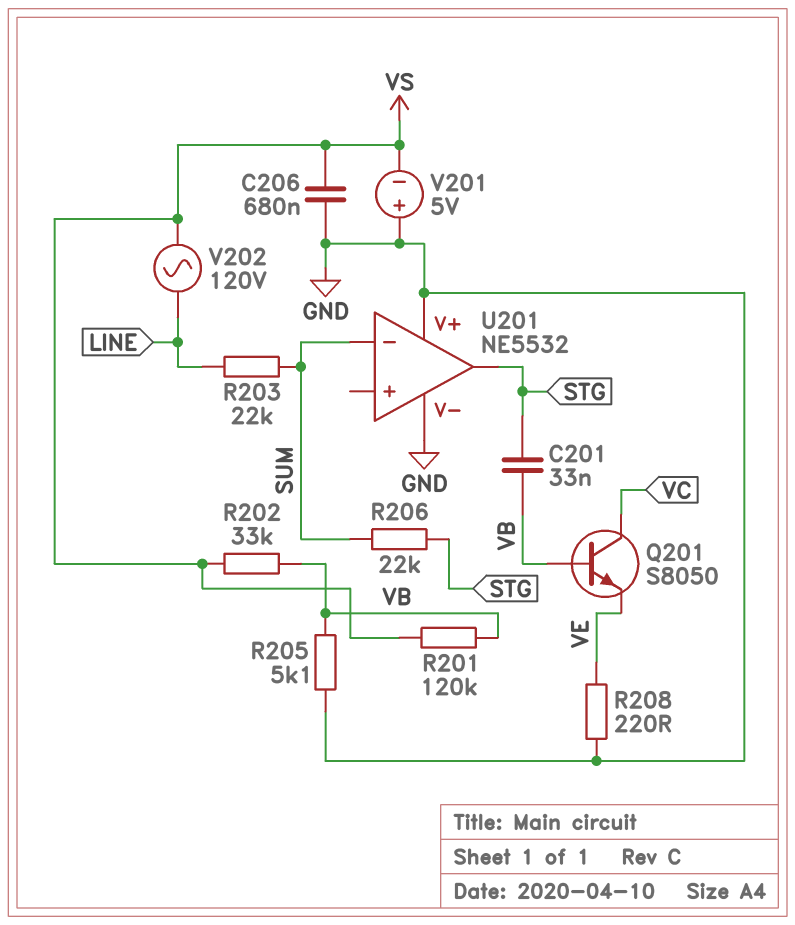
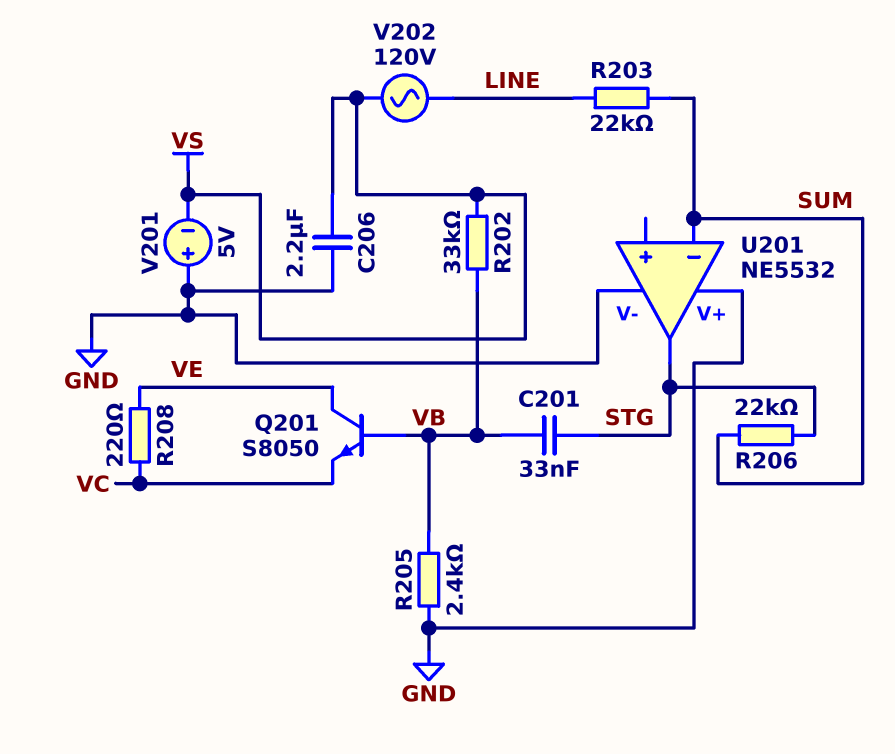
C206: 680nF (GND, VS) -> 2.2uF (GND, VS)
Q201: NPN S8050 (B VB, C VC, E VE) -> NPN S8050 (B VB, C VE, E VC)
R201: 120k (VB, VS) -> none
R205: 5.1k (GND, VB) -> 2.4k (GND, VB)
R208: 220 (GND, VE) -> 220 (VC, VE)

